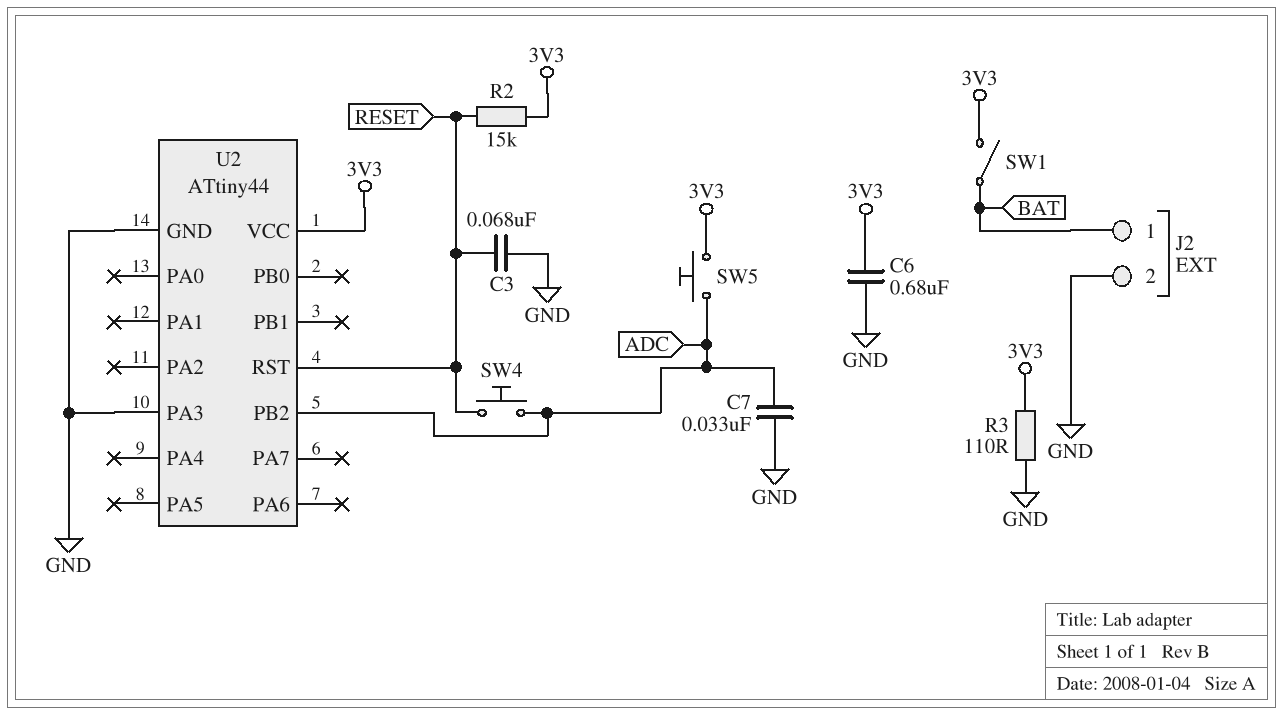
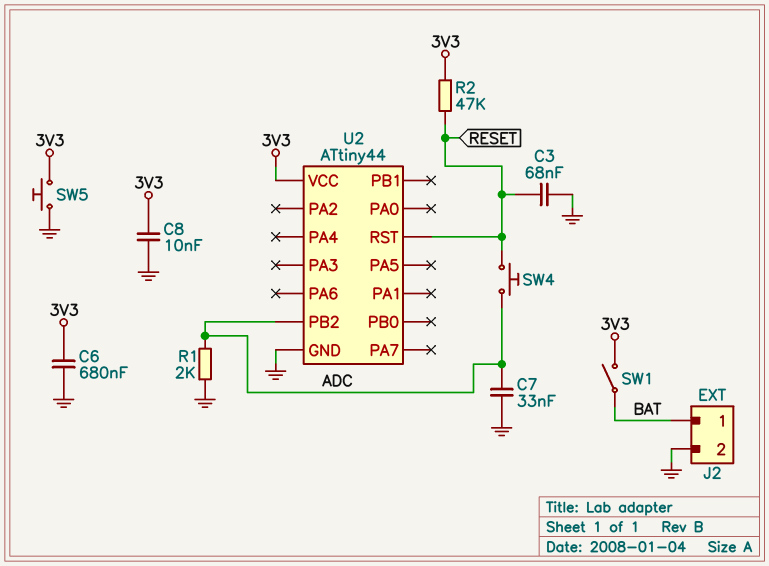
C8: none -> 10nF (3V3, GND)
R1: none -> 2k (ADC, GND)
R2: 15k (3V3, RESET) -> 47k (3V3, RESET)
R3: 110 (3V3, GND) -> none
SW5: button (3V3, ADC) -> button (3V3, GND)
U2 pin PA3: GND -> none

